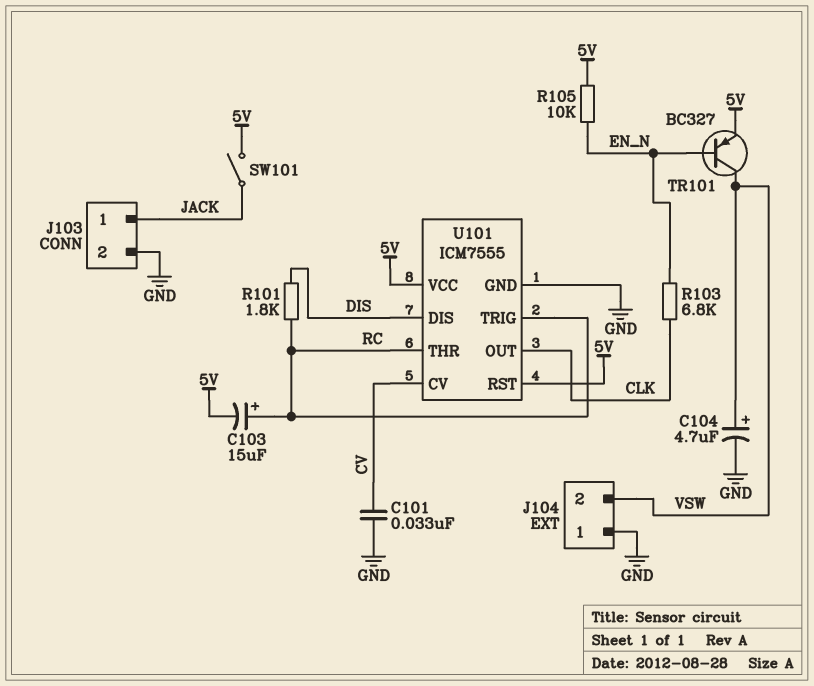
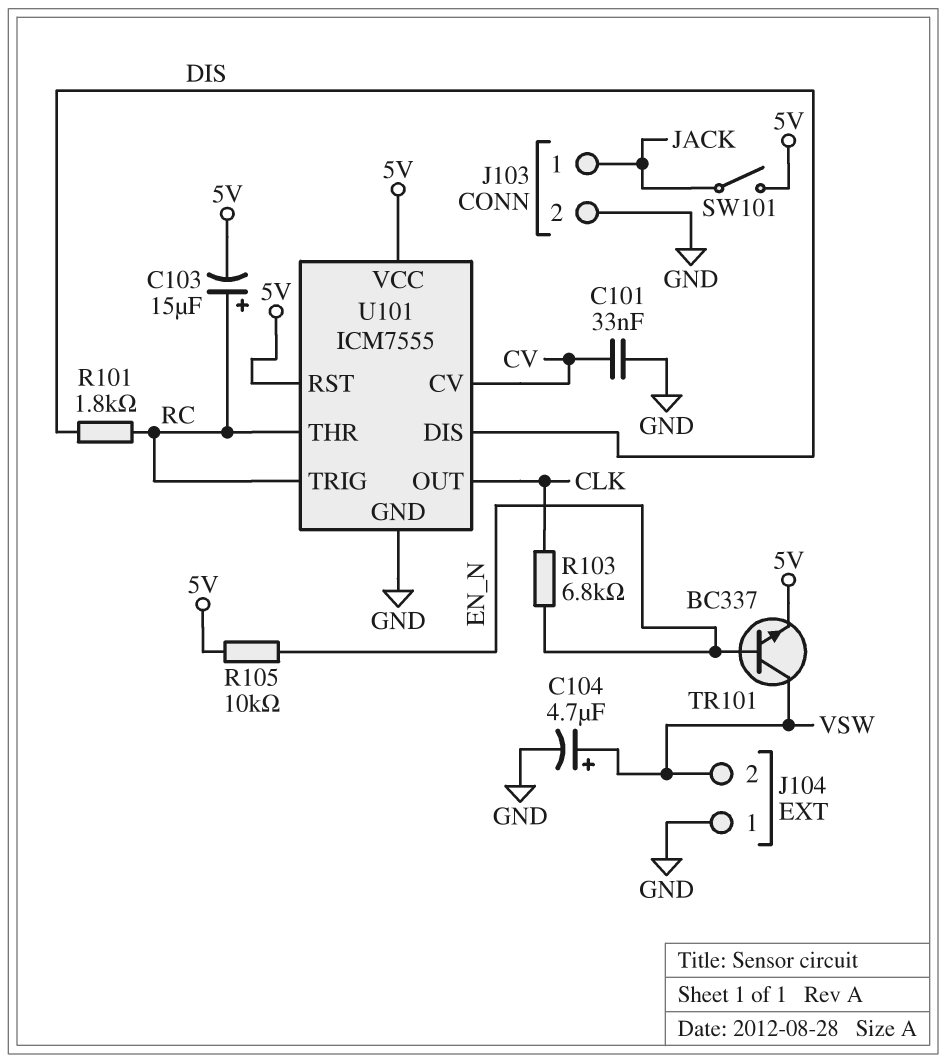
TR101: PNP BC327 (B EN_N, C VSW, E 5V) -> NPN BC337 (B EN_N, C VSW, E 5V)

